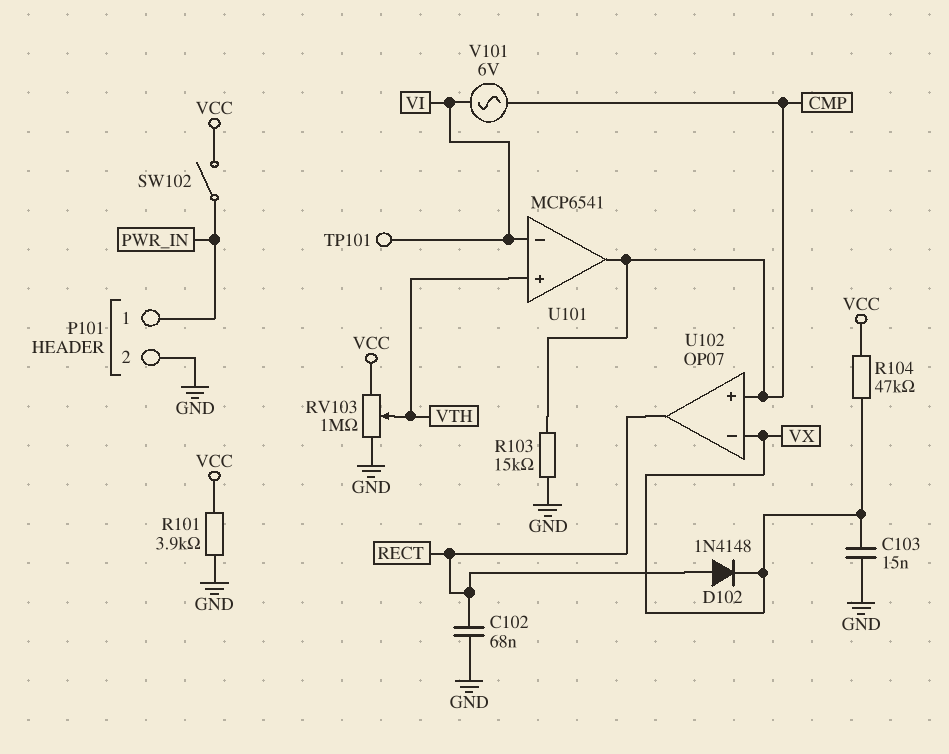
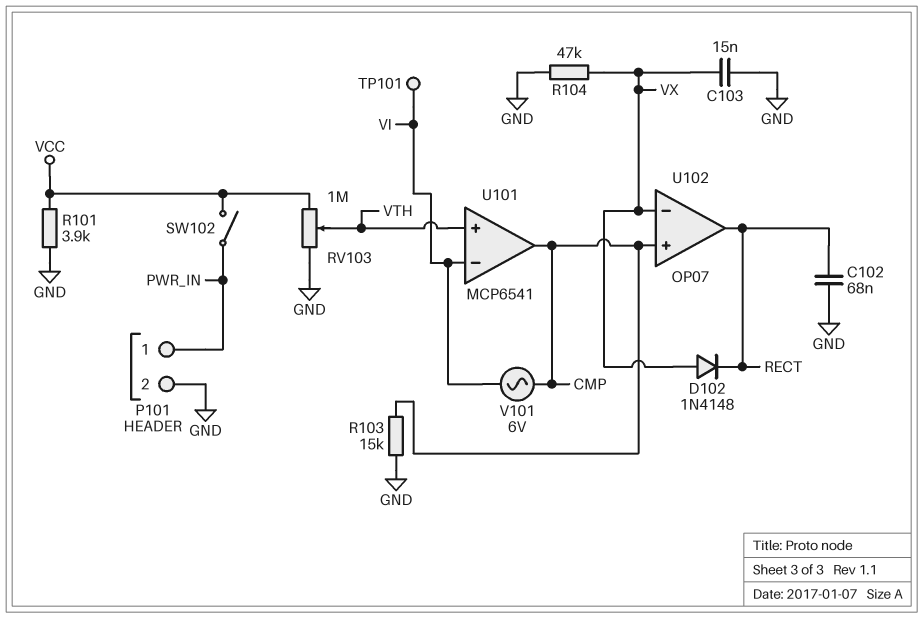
D102: diode 1N4148 (A RECT, K VX) -> diode 1N4148 (A VX, K RECT)
R104: 47k (VCC, VX) -> 47k (GND, VX)

